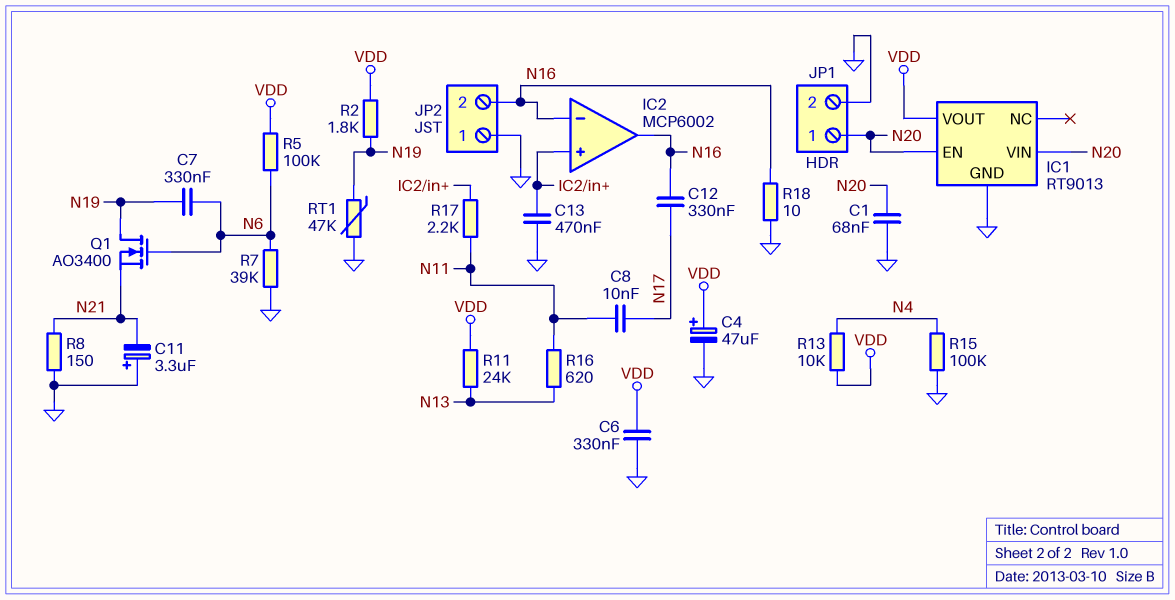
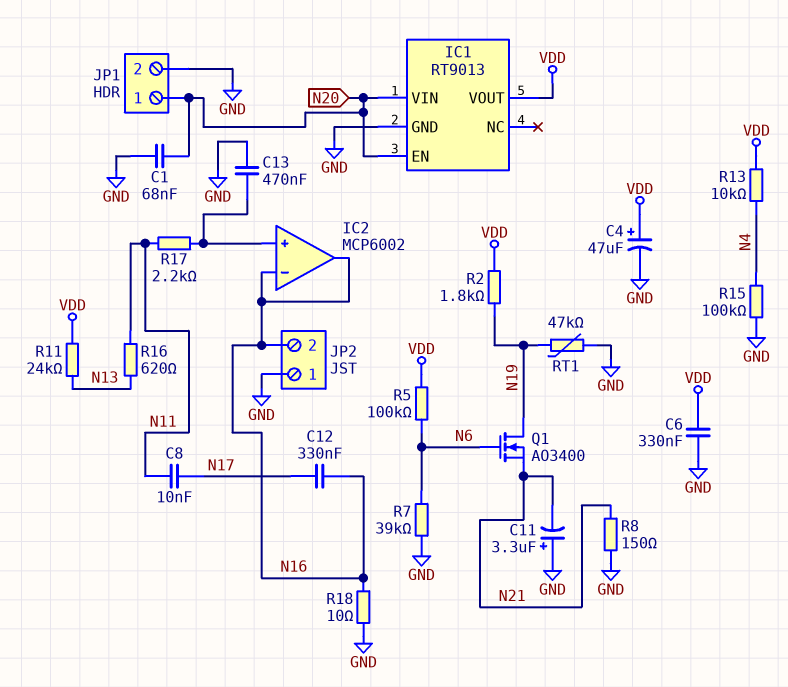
C7: 330nF (N6, N19) -> none

